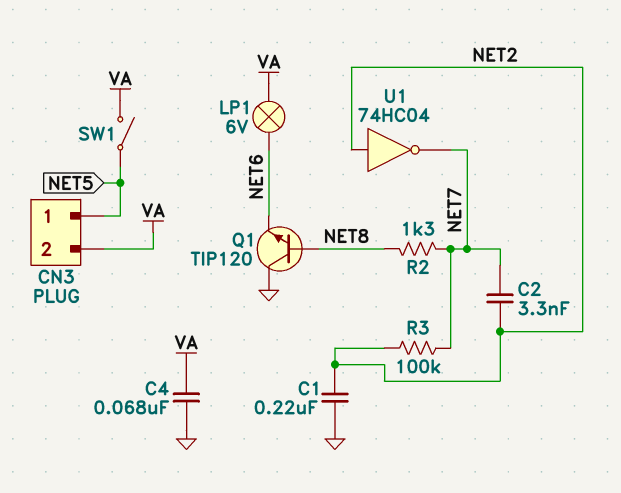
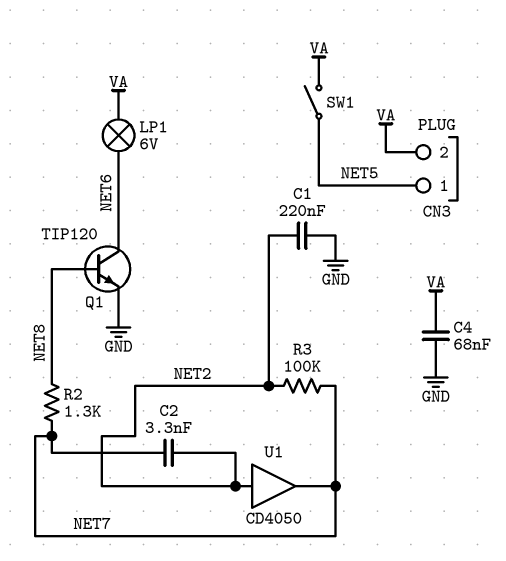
Q1: NPN TIP120 (B NET8, C GND, E NET6) -> NPN TIP120 (B NET8, C NET6, E GND)
U1: NOT 74HC04 (in NET2, out NET7) -> buffer CD4050 (in NET2, out NET7)

